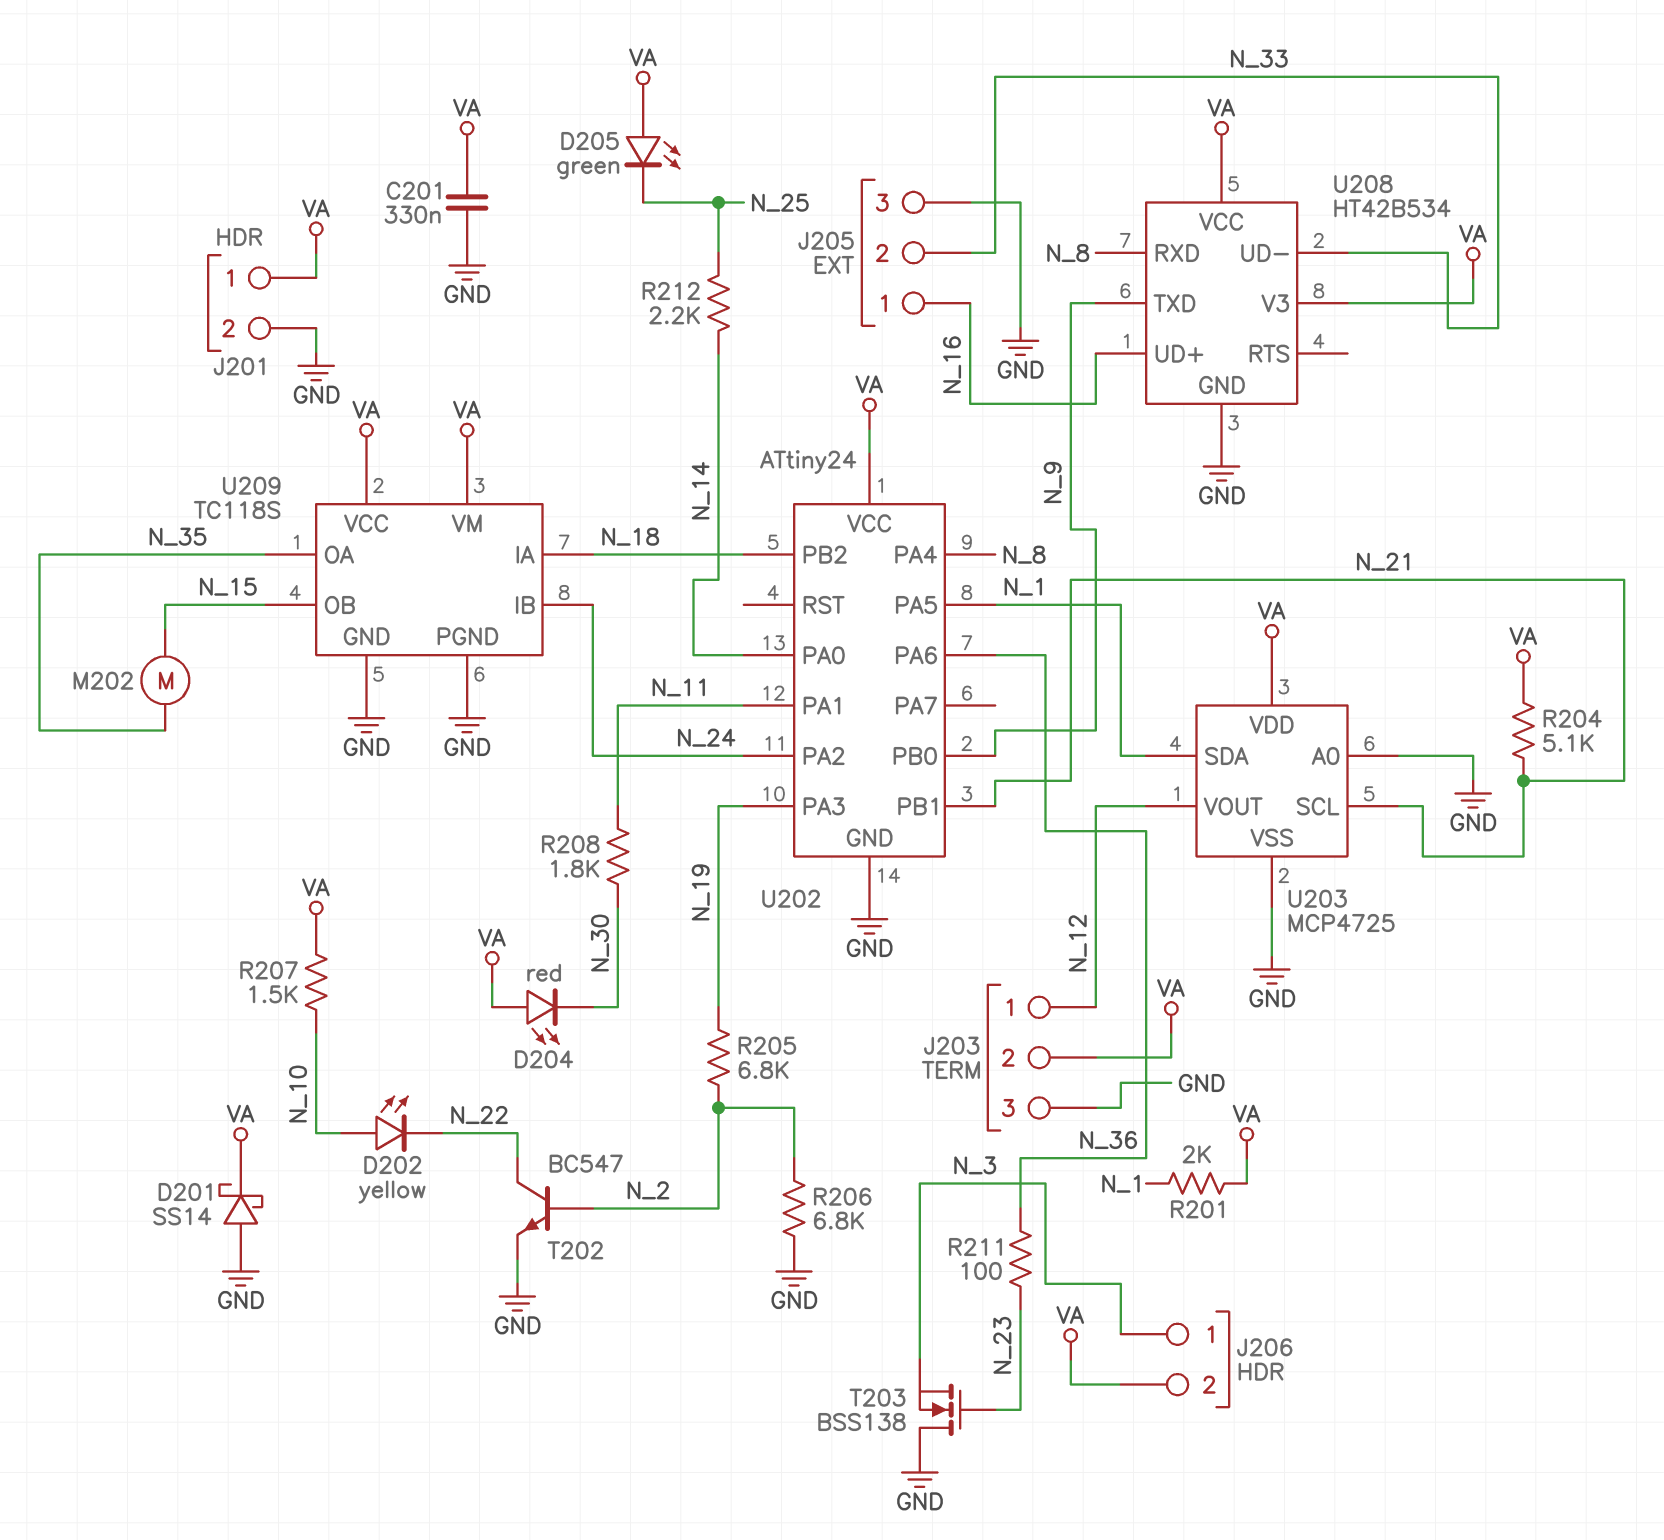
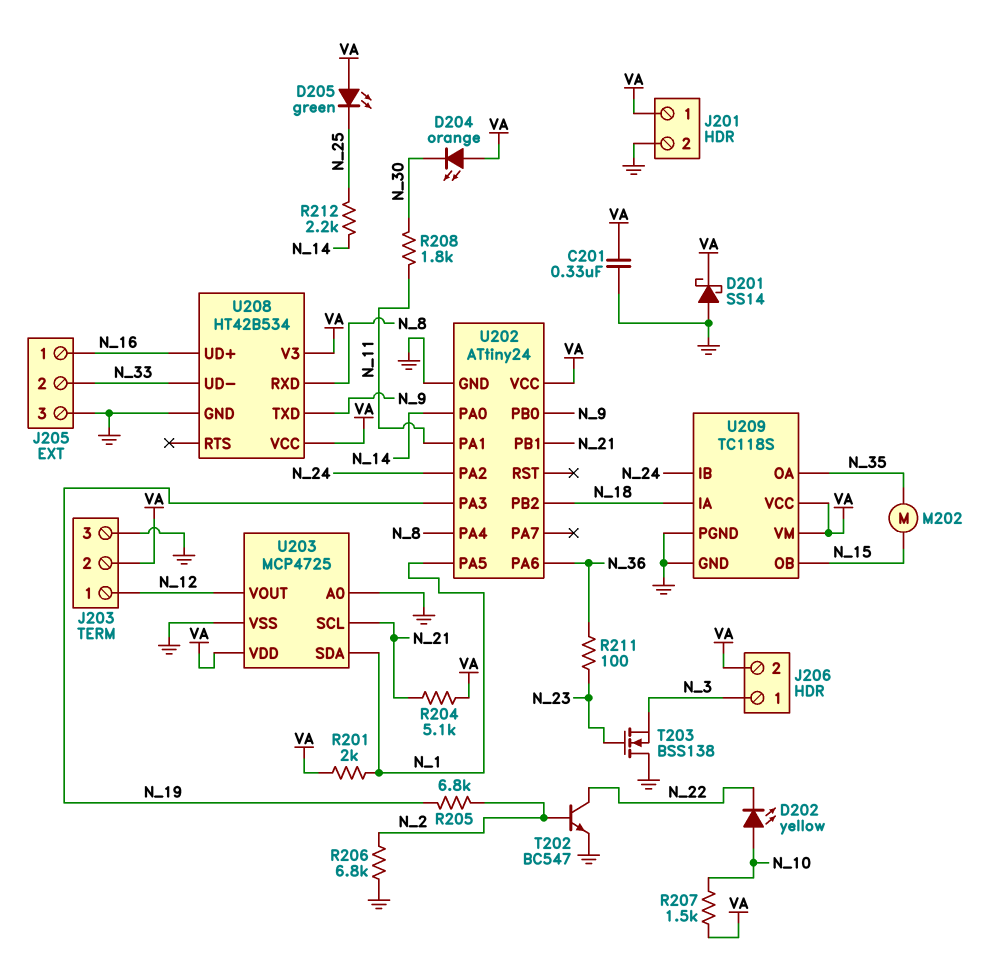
D204: LED red (A VA, K N_30) -> LED orange (A VA, K N_30)

